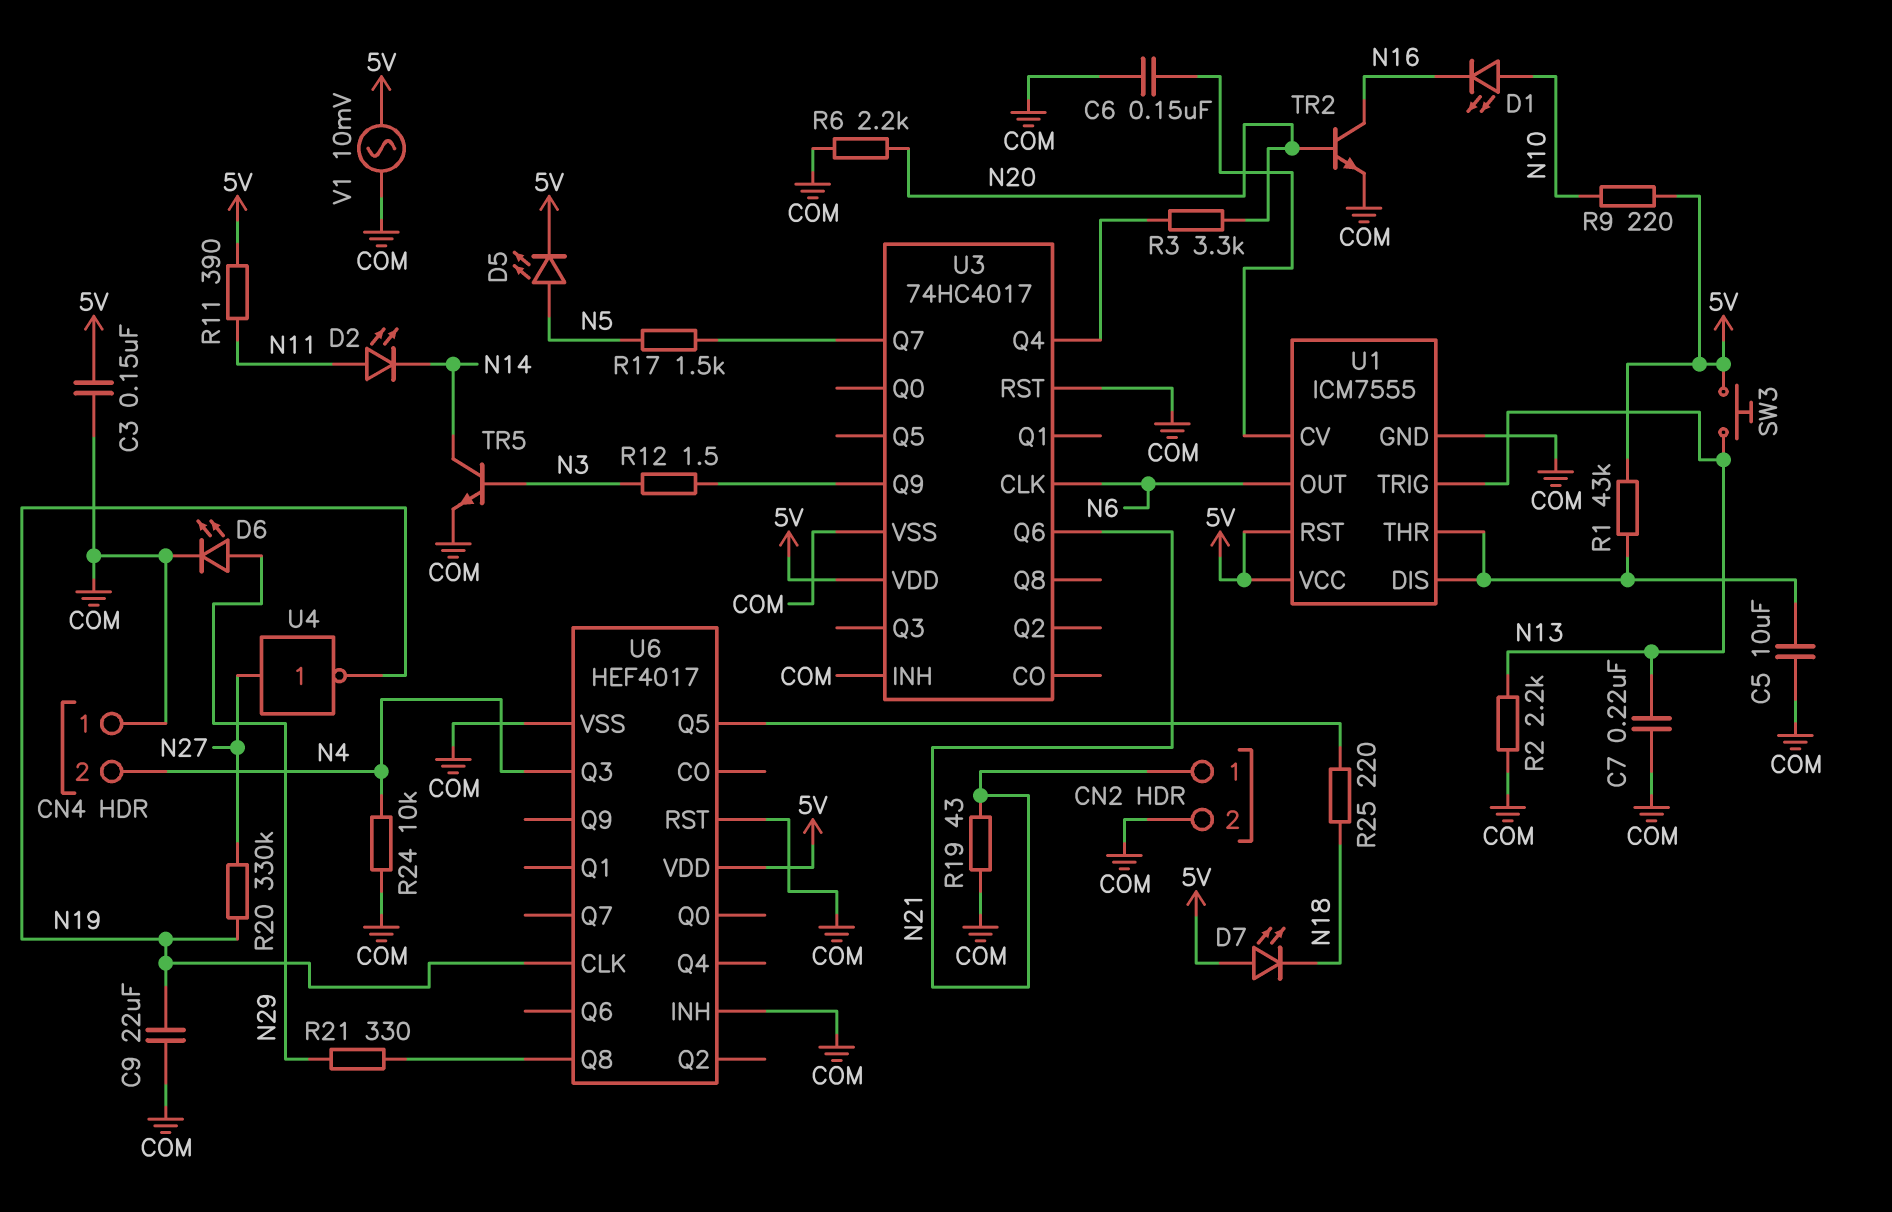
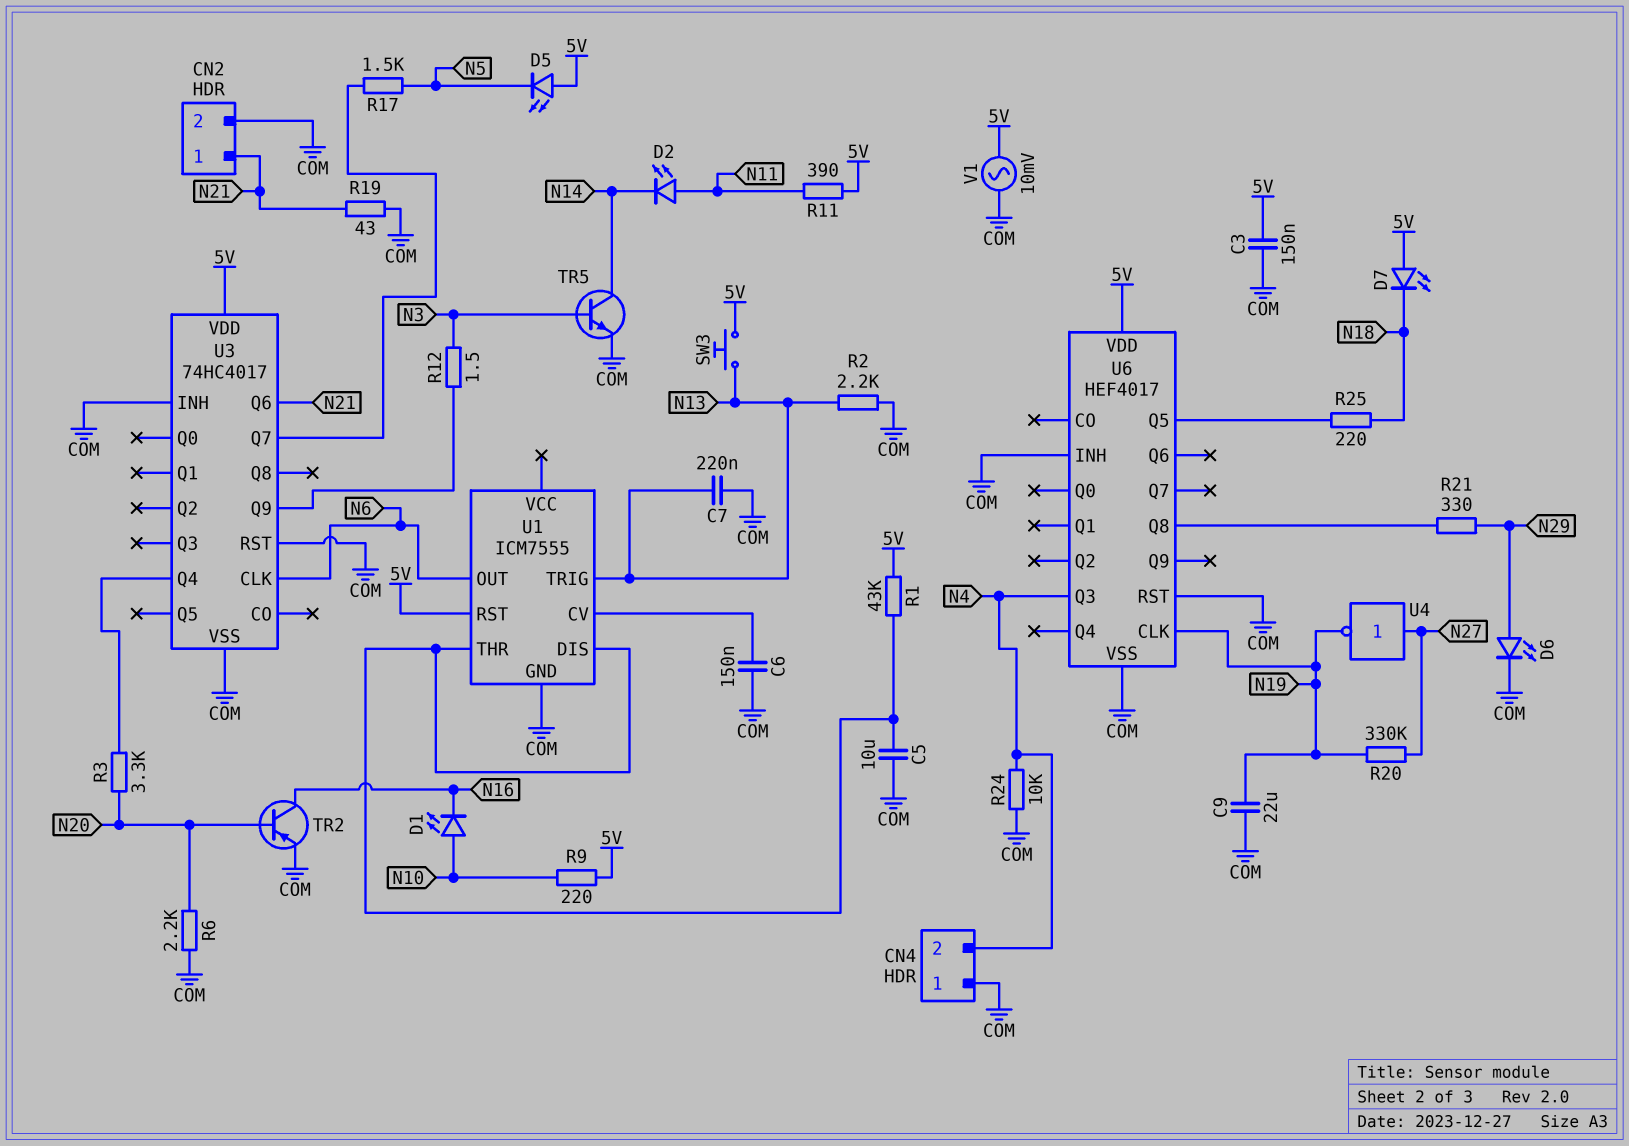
D5: LED (A N5, K 5V) -> LED (A 5V, K N5)
TR2: NPN (B N20, C N16, E COM) -> PNP (B N20, C N16, E COM)
U1 pin VCC: 5V -> none

